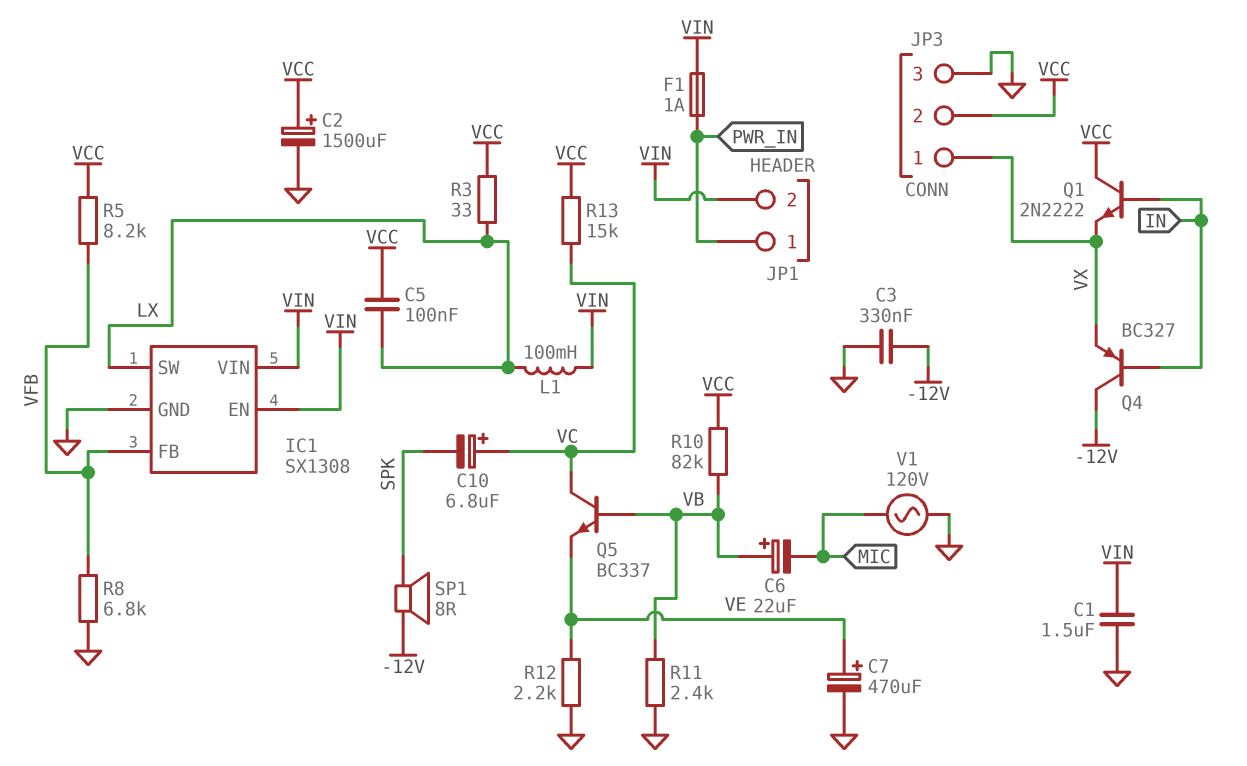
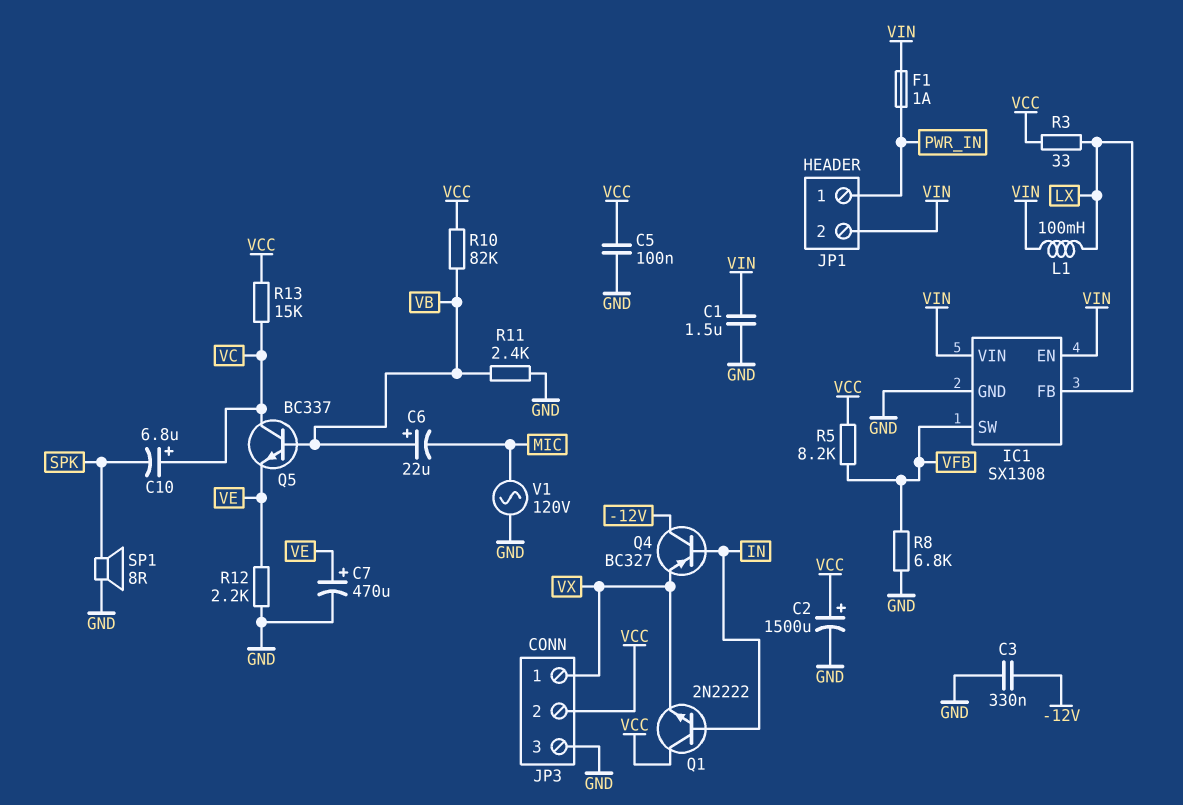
C5: 100nF (LX, VCC) -> 100nF (GND, VCC)
IC1 pin FB: VFB -> LX
IC1 pin SW: LX -> VFB
SP1: speaker 8R (-12V, SPK) -> speaker 8R (GND, SPK)

